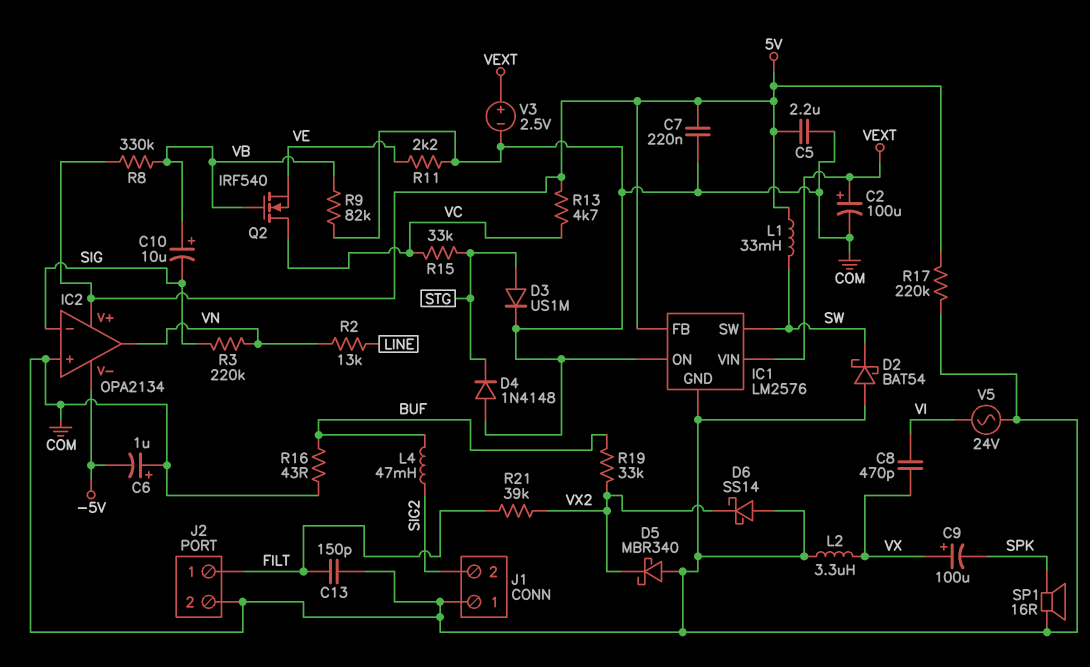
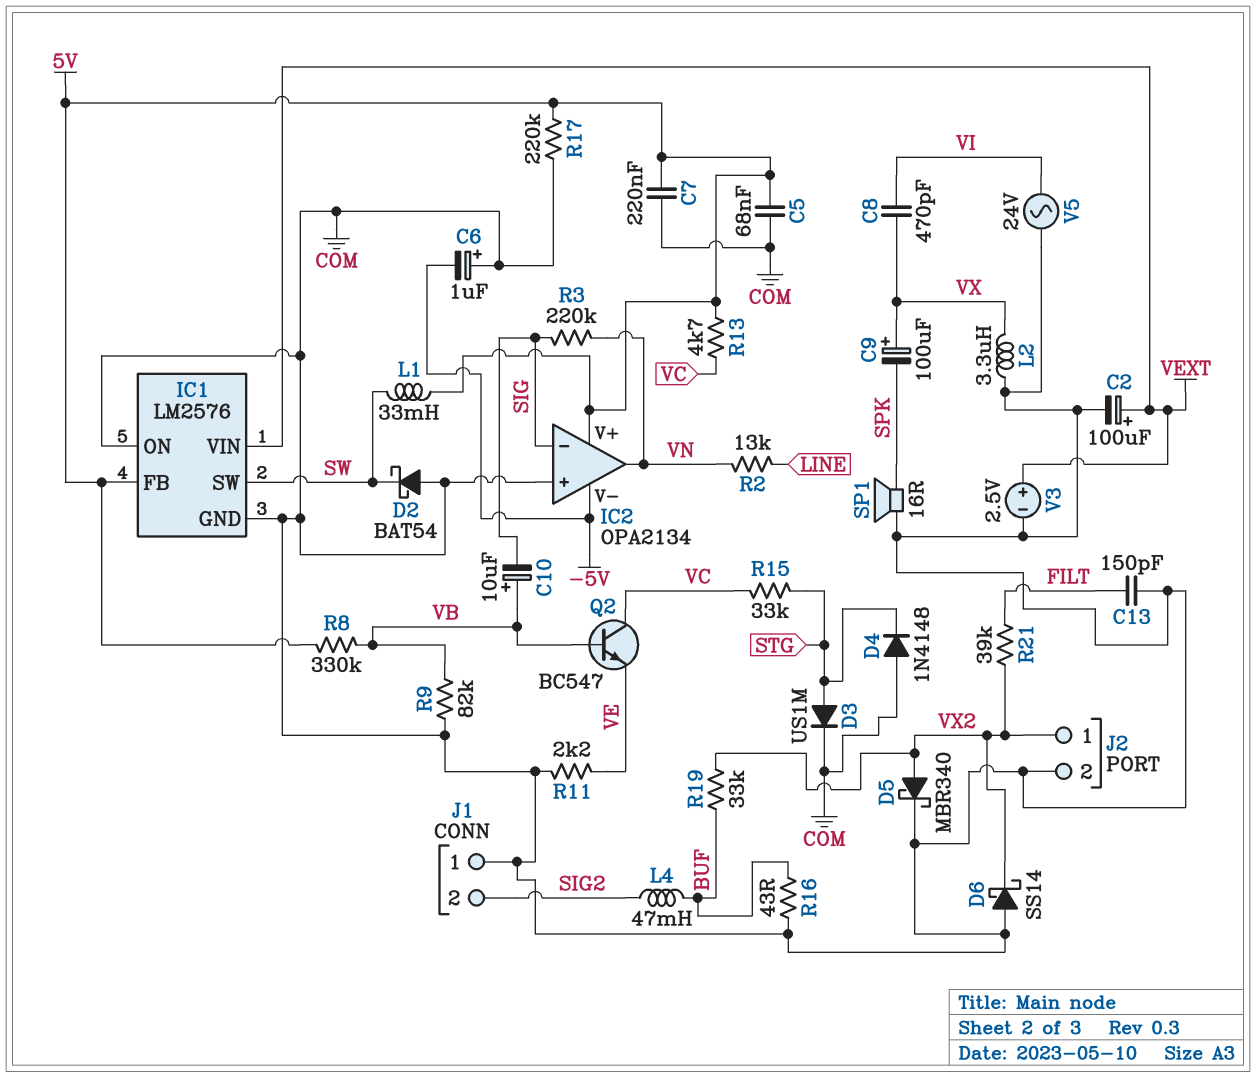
C5: 2.2uF (5V, COM) -> 68nF (5V, COM)
D5: schottky MBR340 (A COM, K VX2) -> schottky MBR340 (A VX2, K COM)
J2 pin 1: FILT -> VX2
Q2: NMOS IRF540 (G VB, D VC, S VE) -> NPN BC547 (B VB, C VC, E VE)

